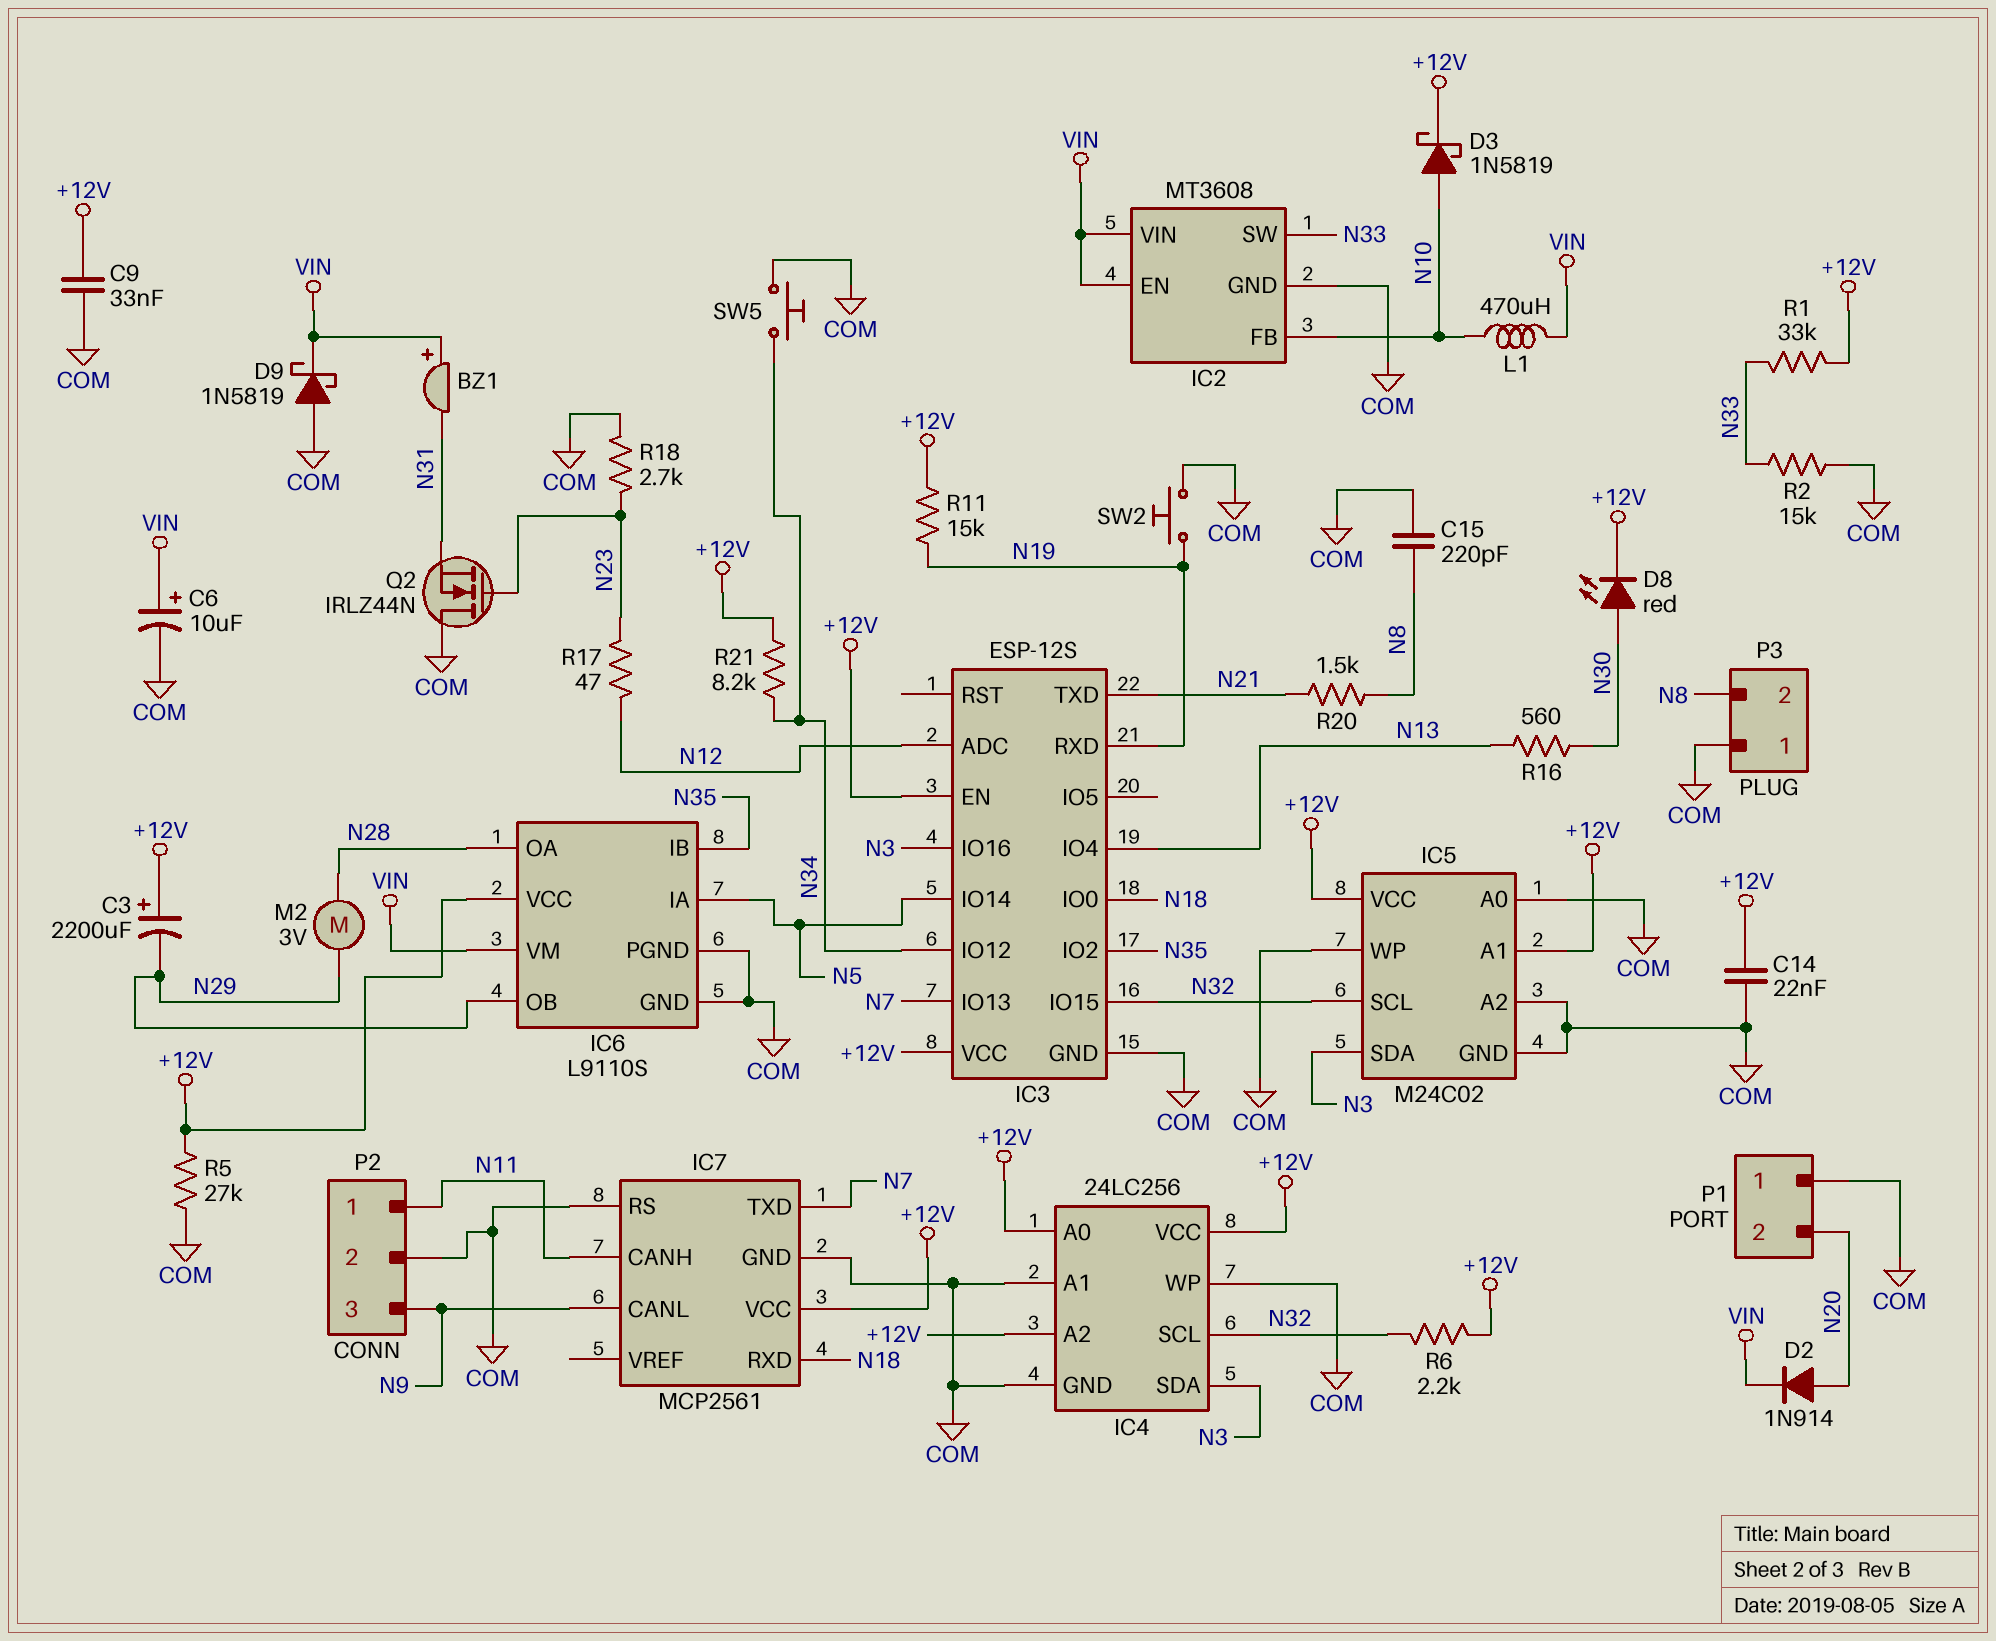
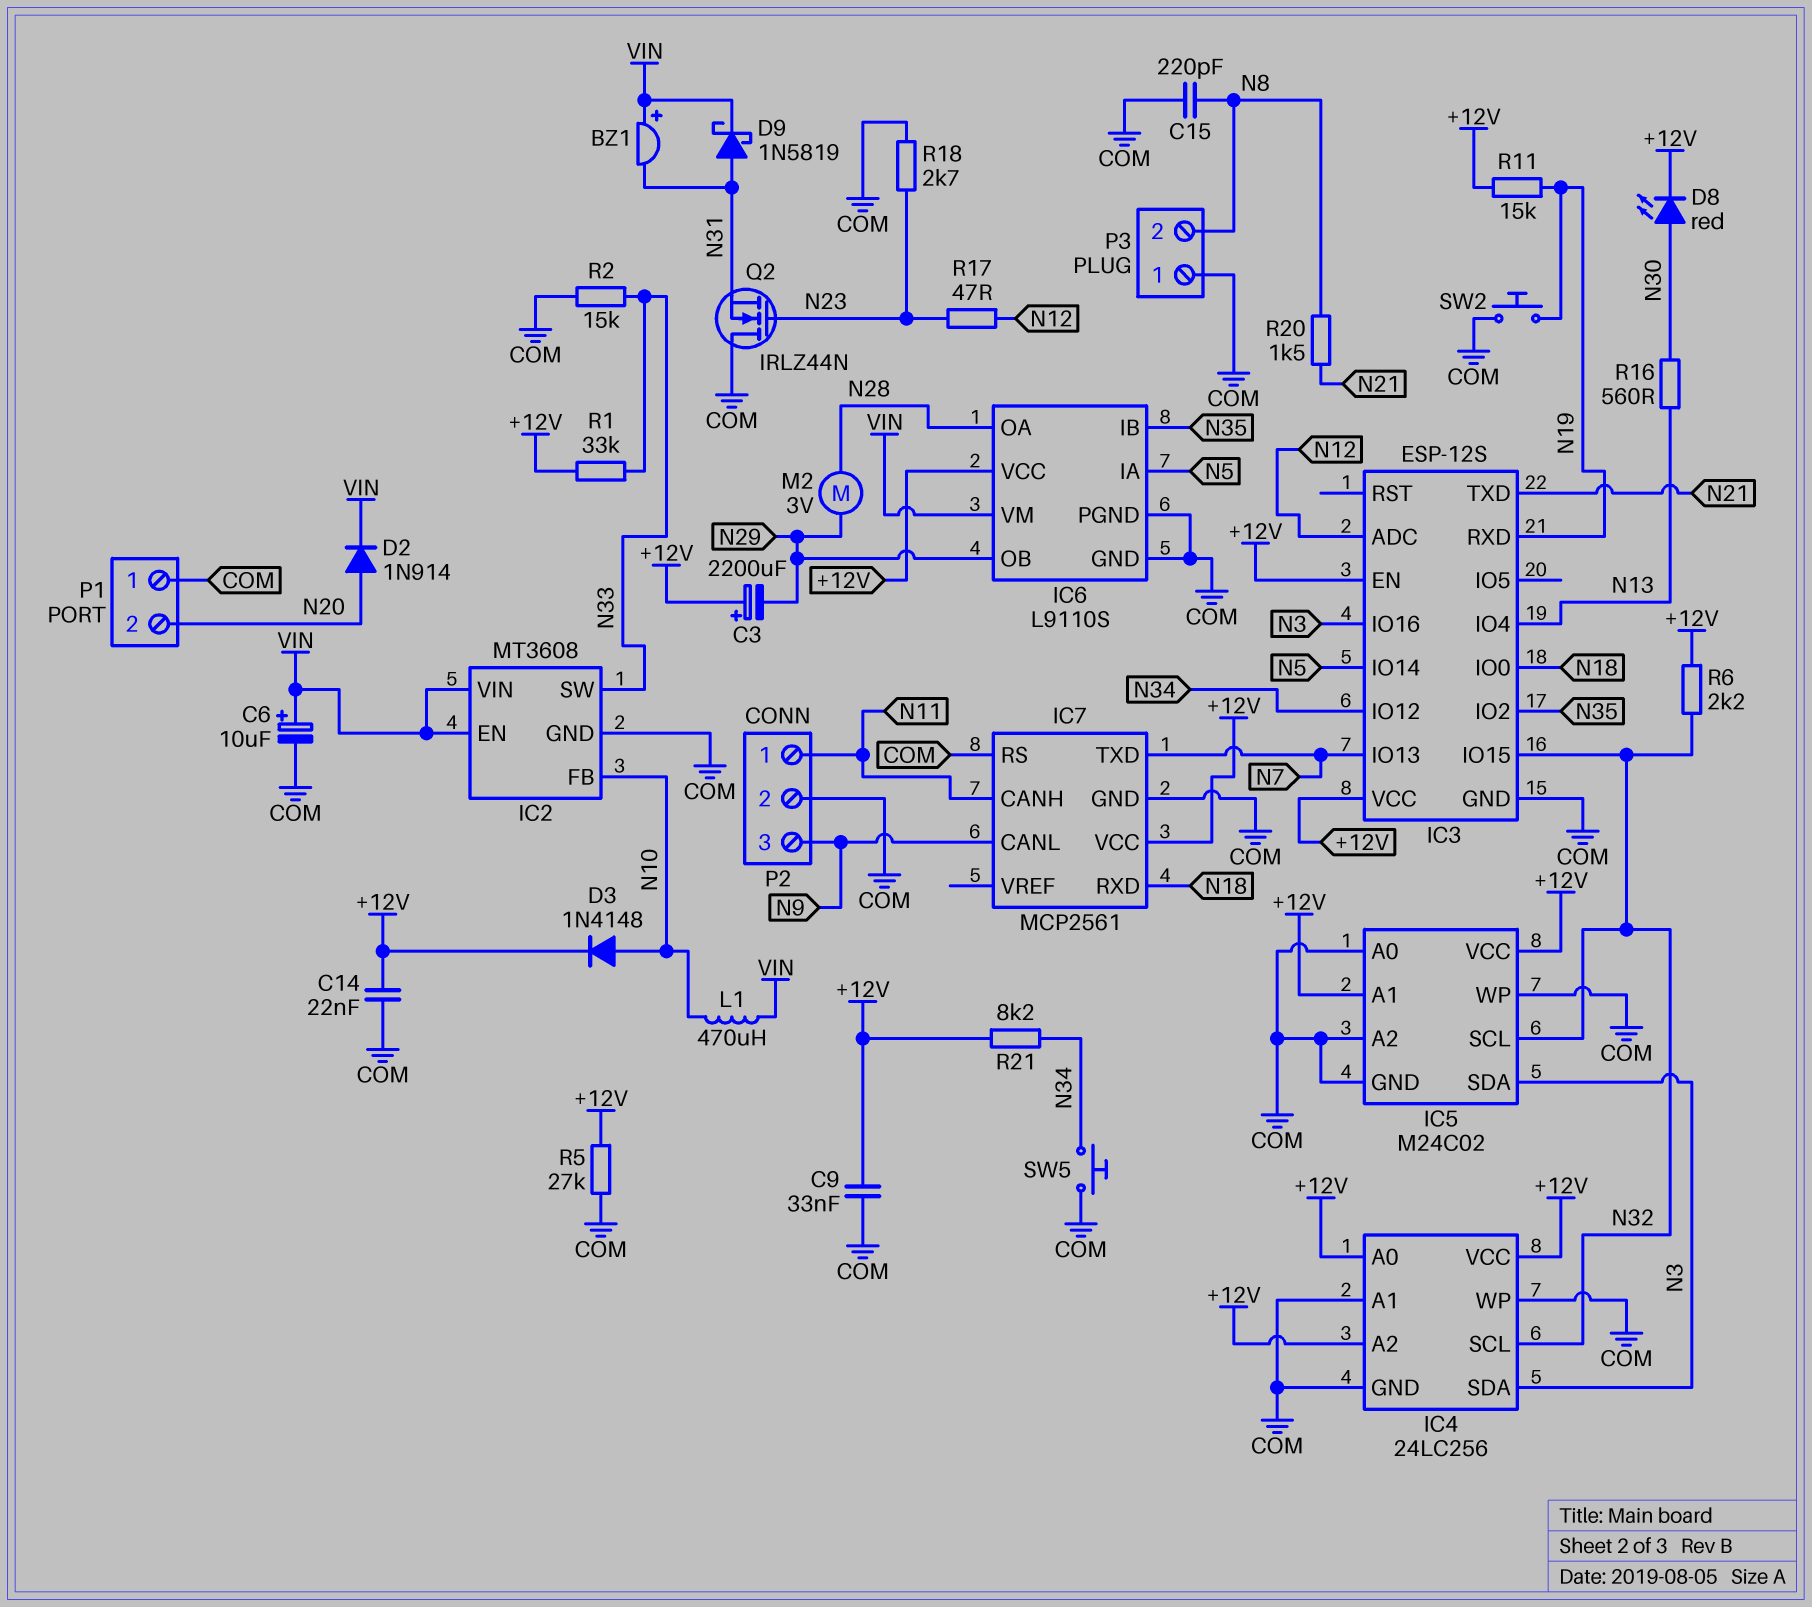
D3: schottky 1N5819 (A N10, K +12V) -> diode 1N4148 (A N10, K +12V)
D9: schottky 1N5819 (A COM, K VIN) -> schottky 1N5819 (A N31, K VIN)

